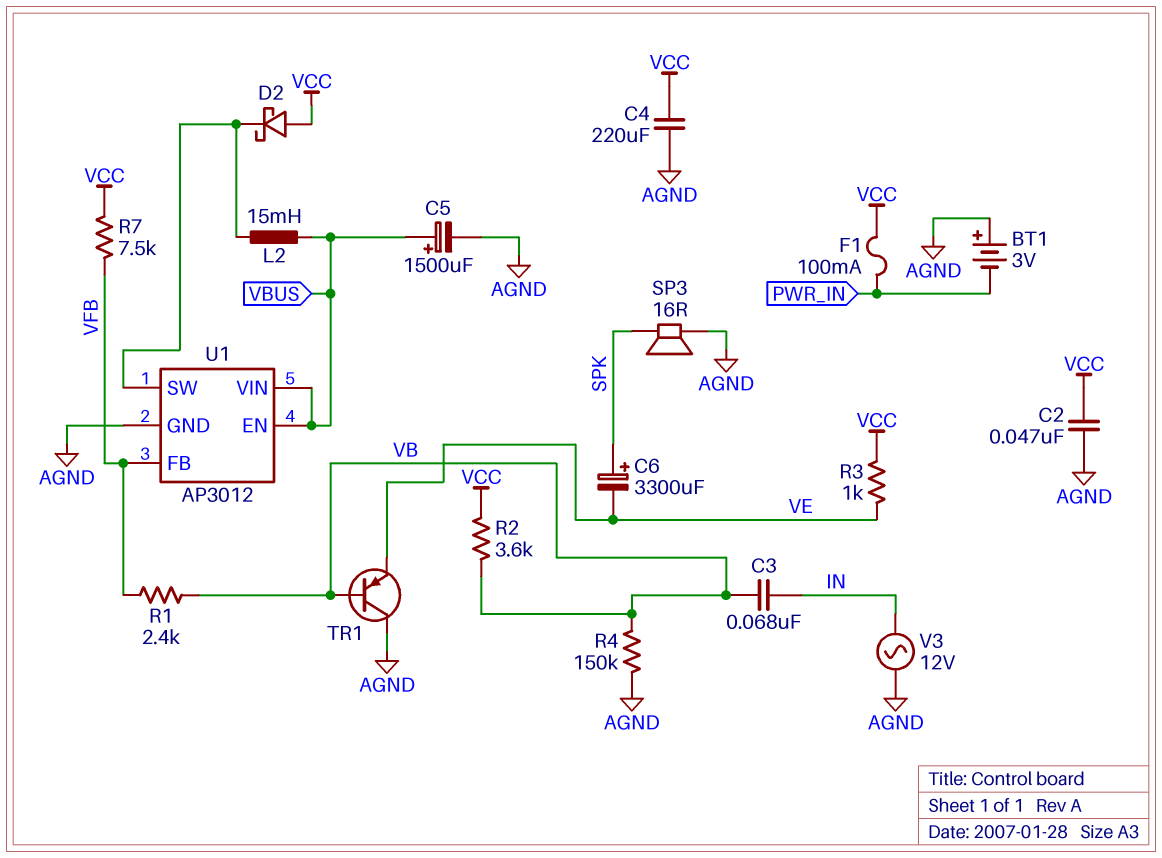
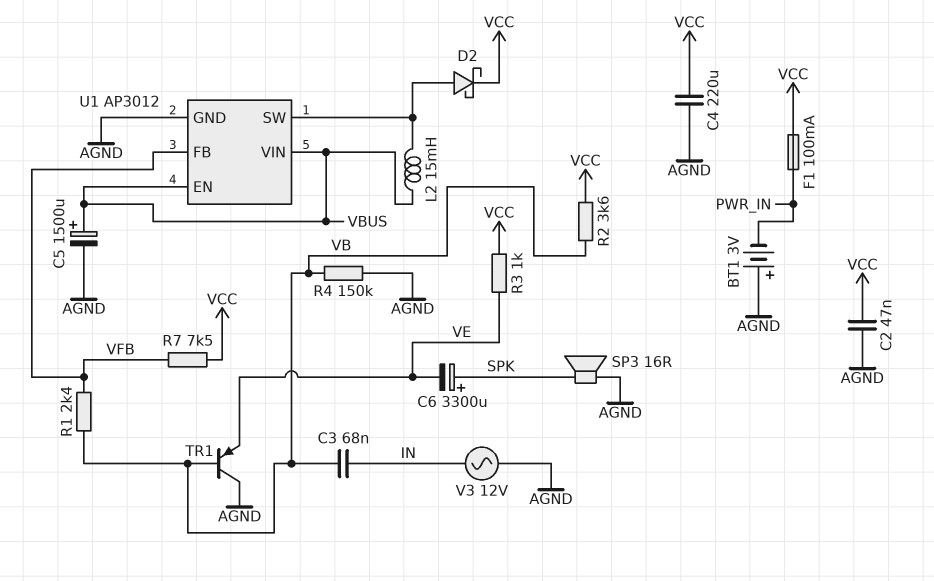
D2: schottky (A VCC, K U1/SW) -> schottky (A U1/SW, K VCC)

